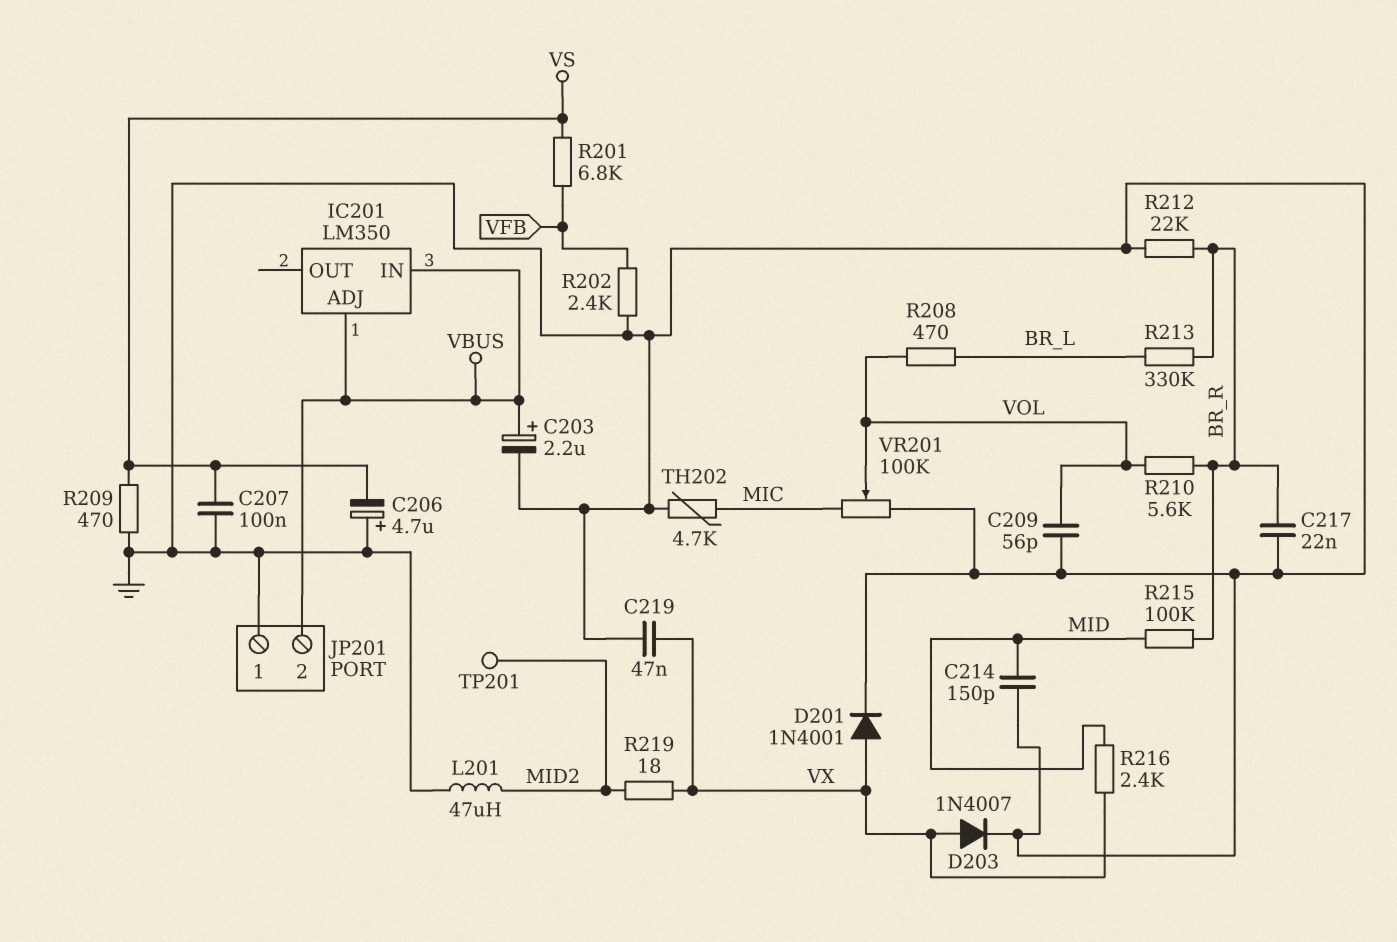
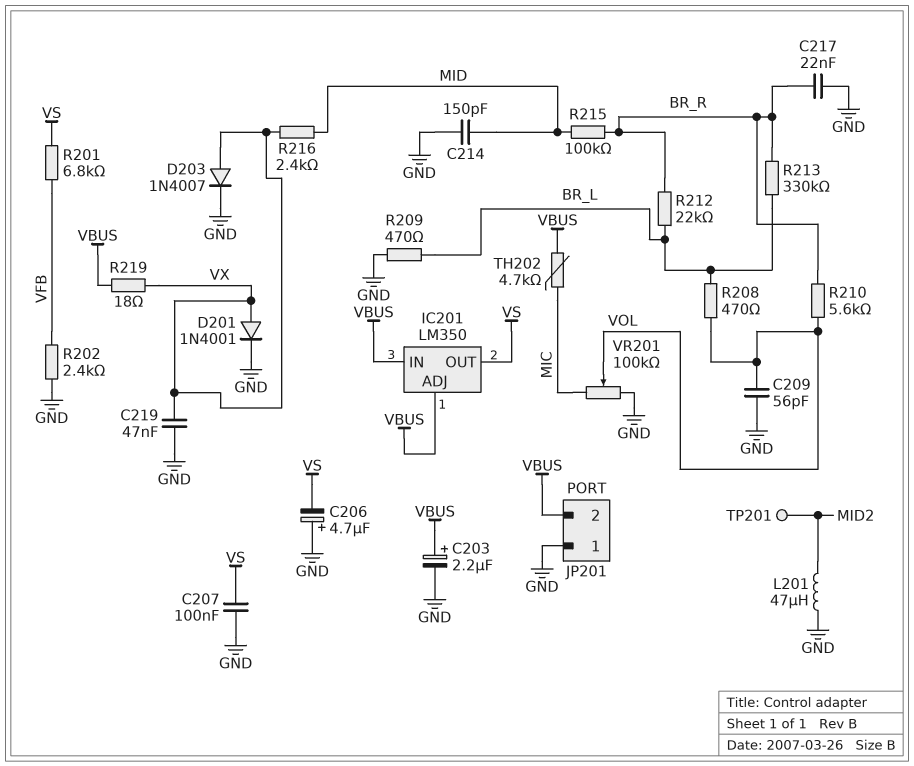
IC201 pin OUT: none -> VS
R209: 470 (GND, VS) -> 470 (BR_L, GND)
R212: 22k (BR_R, GND) -> 22k (BR_L, BR_R)
R219: 18 (MID2, VX) -> 18 (VBUS, VX)
TH202: 4.7k (GND, MIC) -> 4.7k (MIC, VBUS)

